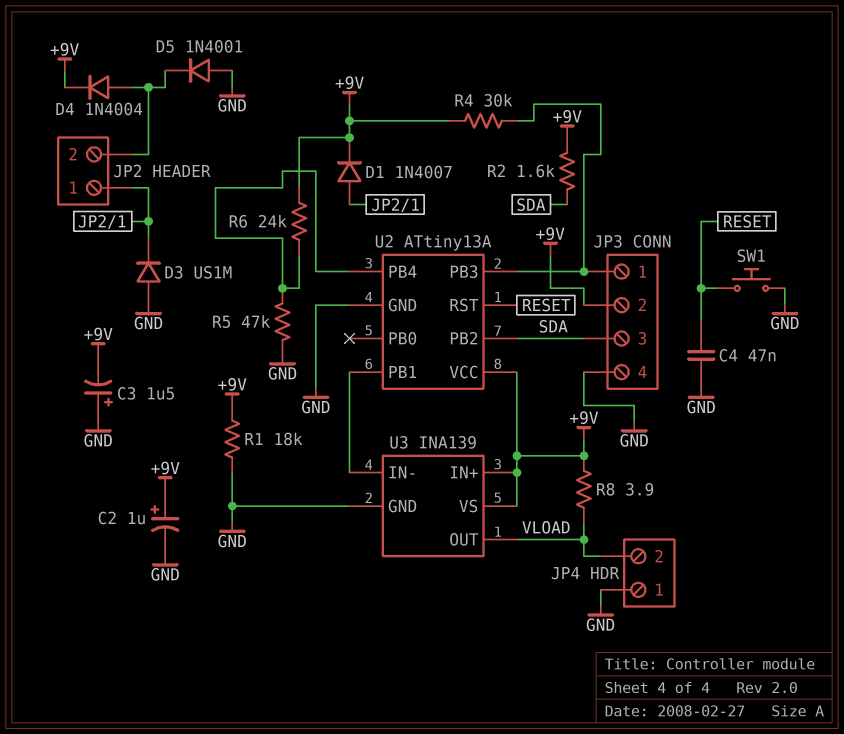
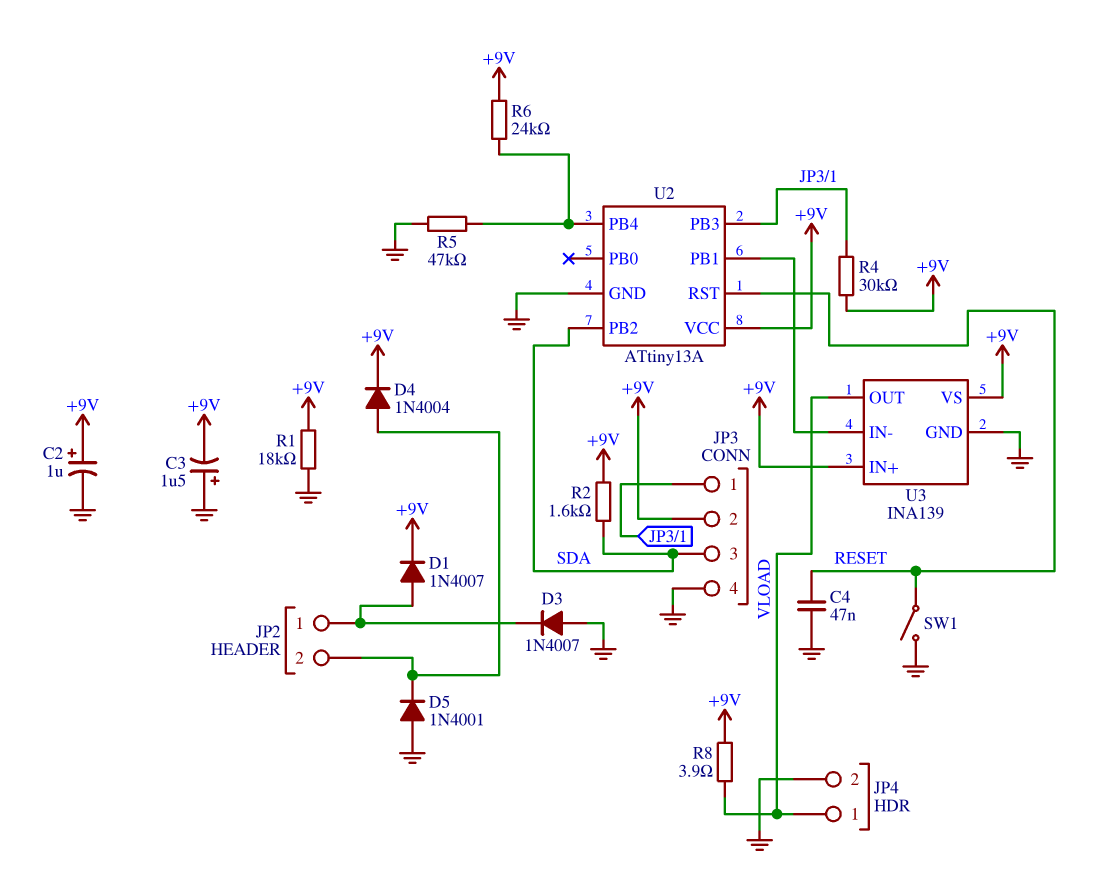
D3: diode US1M (A GND, K JP2/1) -> diode 1N4007 (A GND, K JP2/1)
JP4 pin 1: GND -> VLOAD
JP4 pin 2: VLOAD -> GND
SW1: button (GND, RESET) -> switch (GND, RESET)

